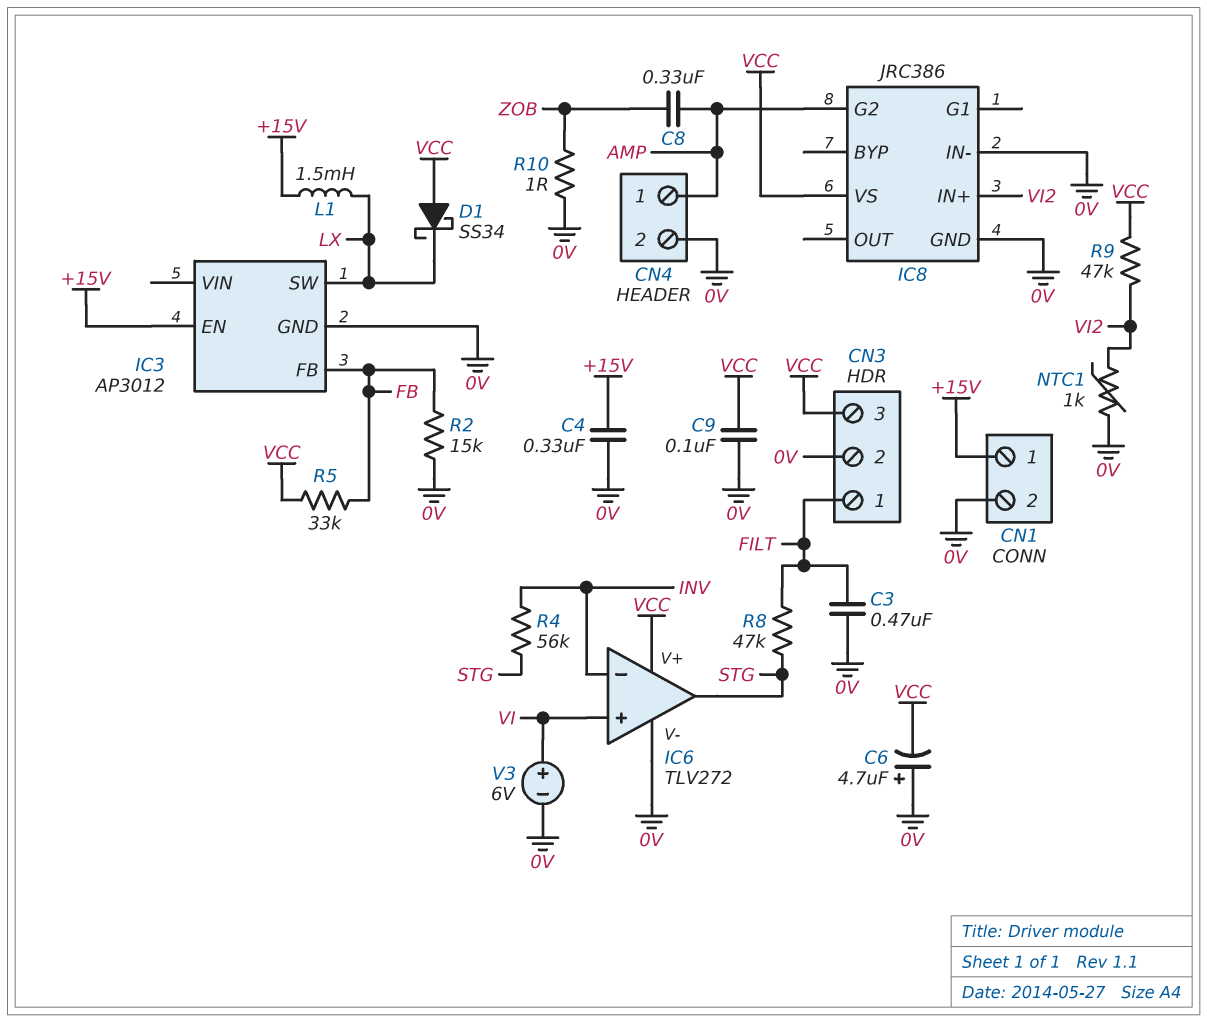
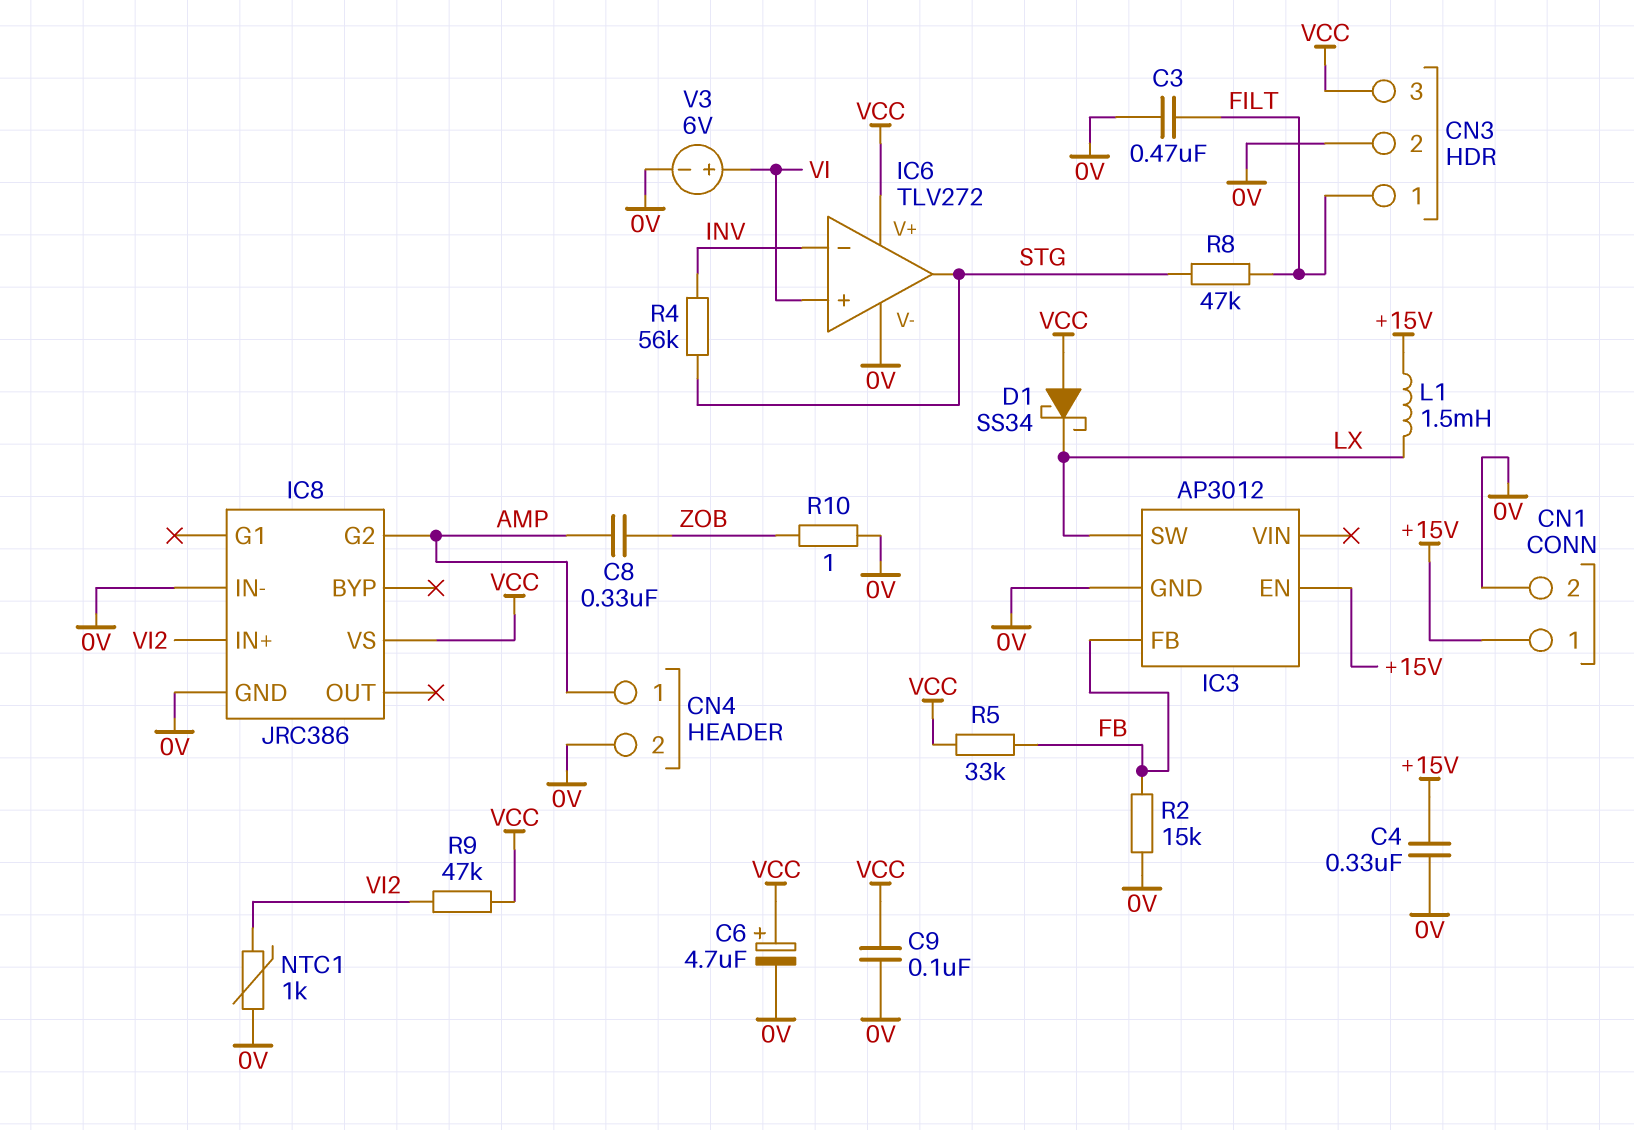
C6: 4.7uF (plus 0V, minus VCC) -> 4.7uF (plus VCC, minus 0V)

